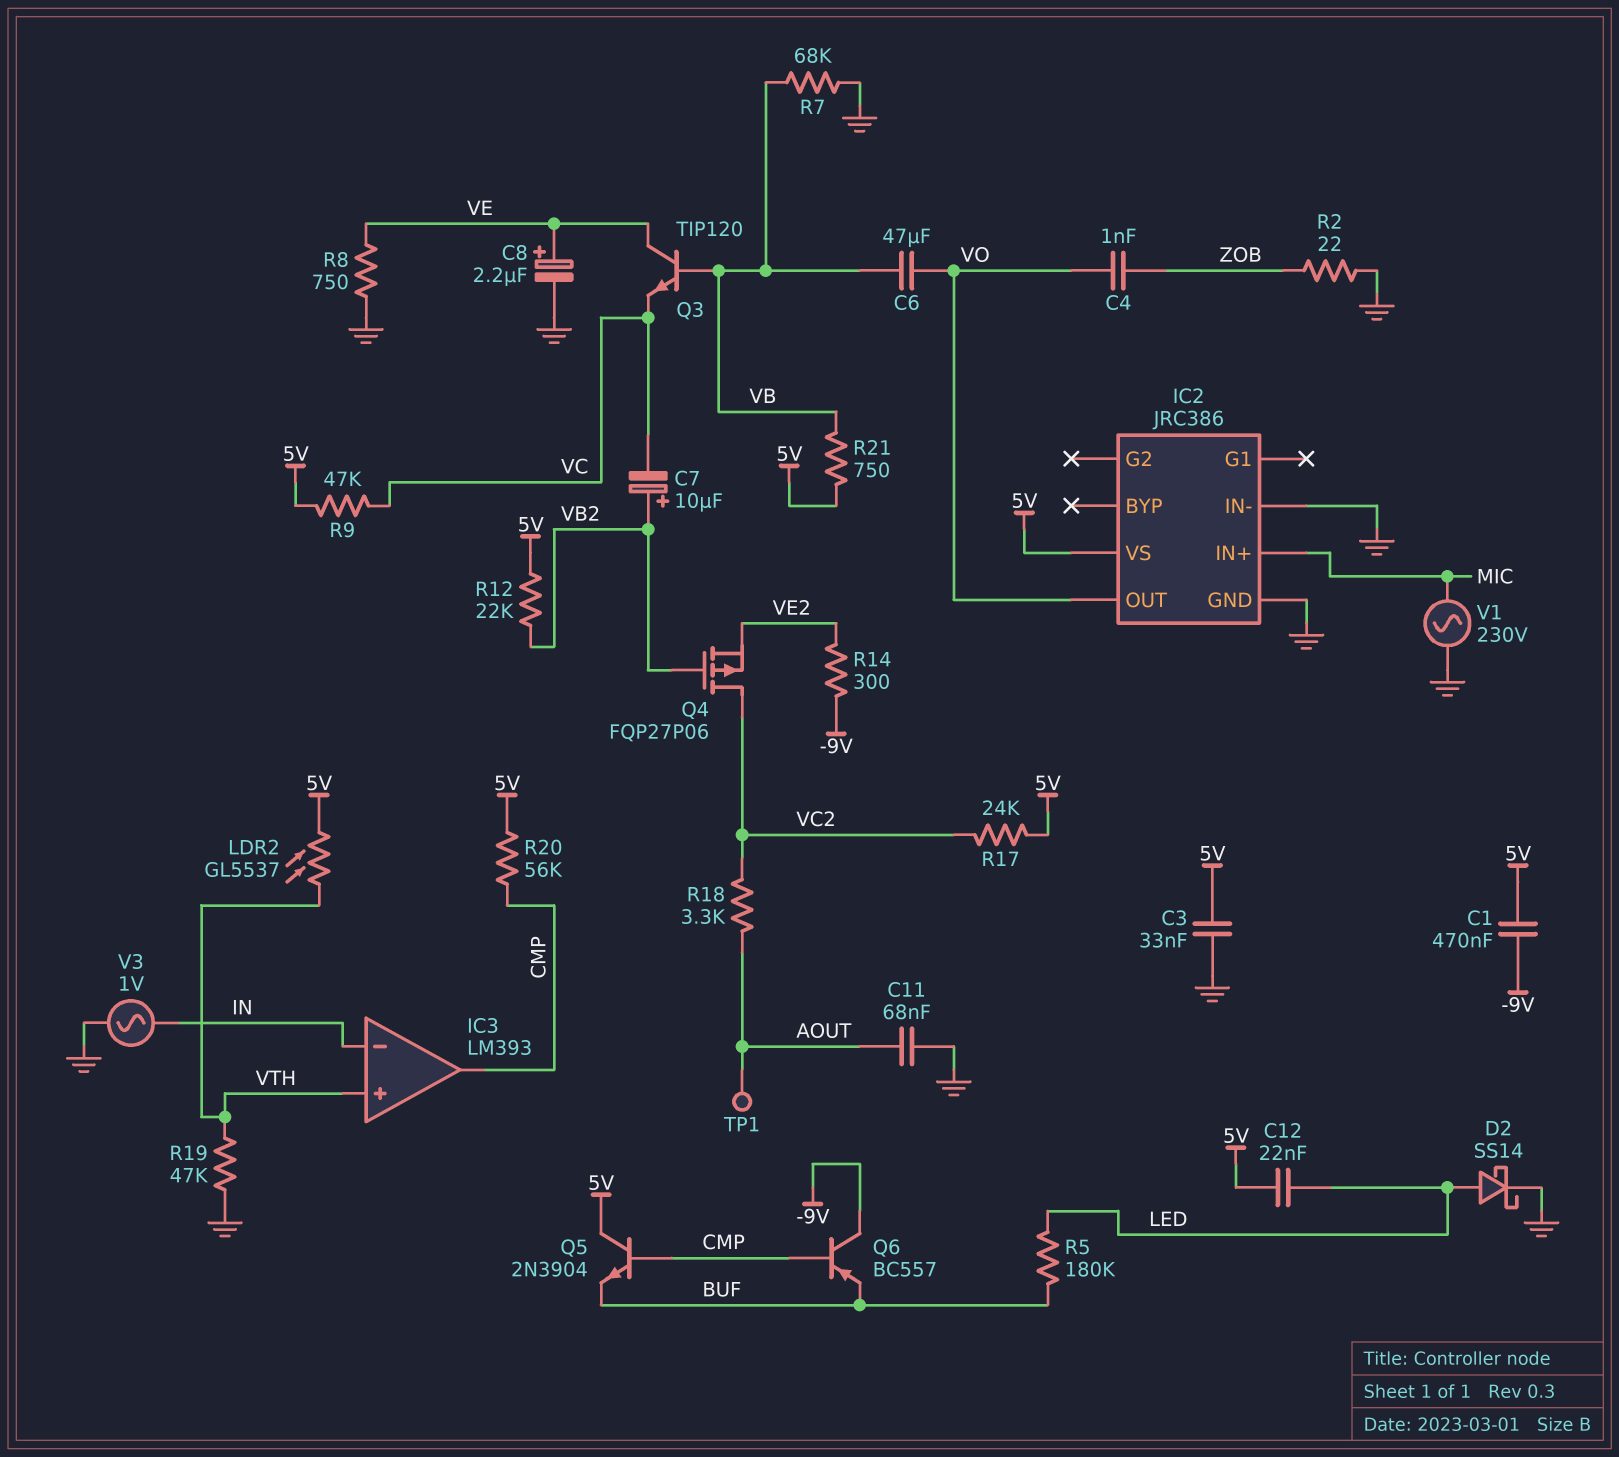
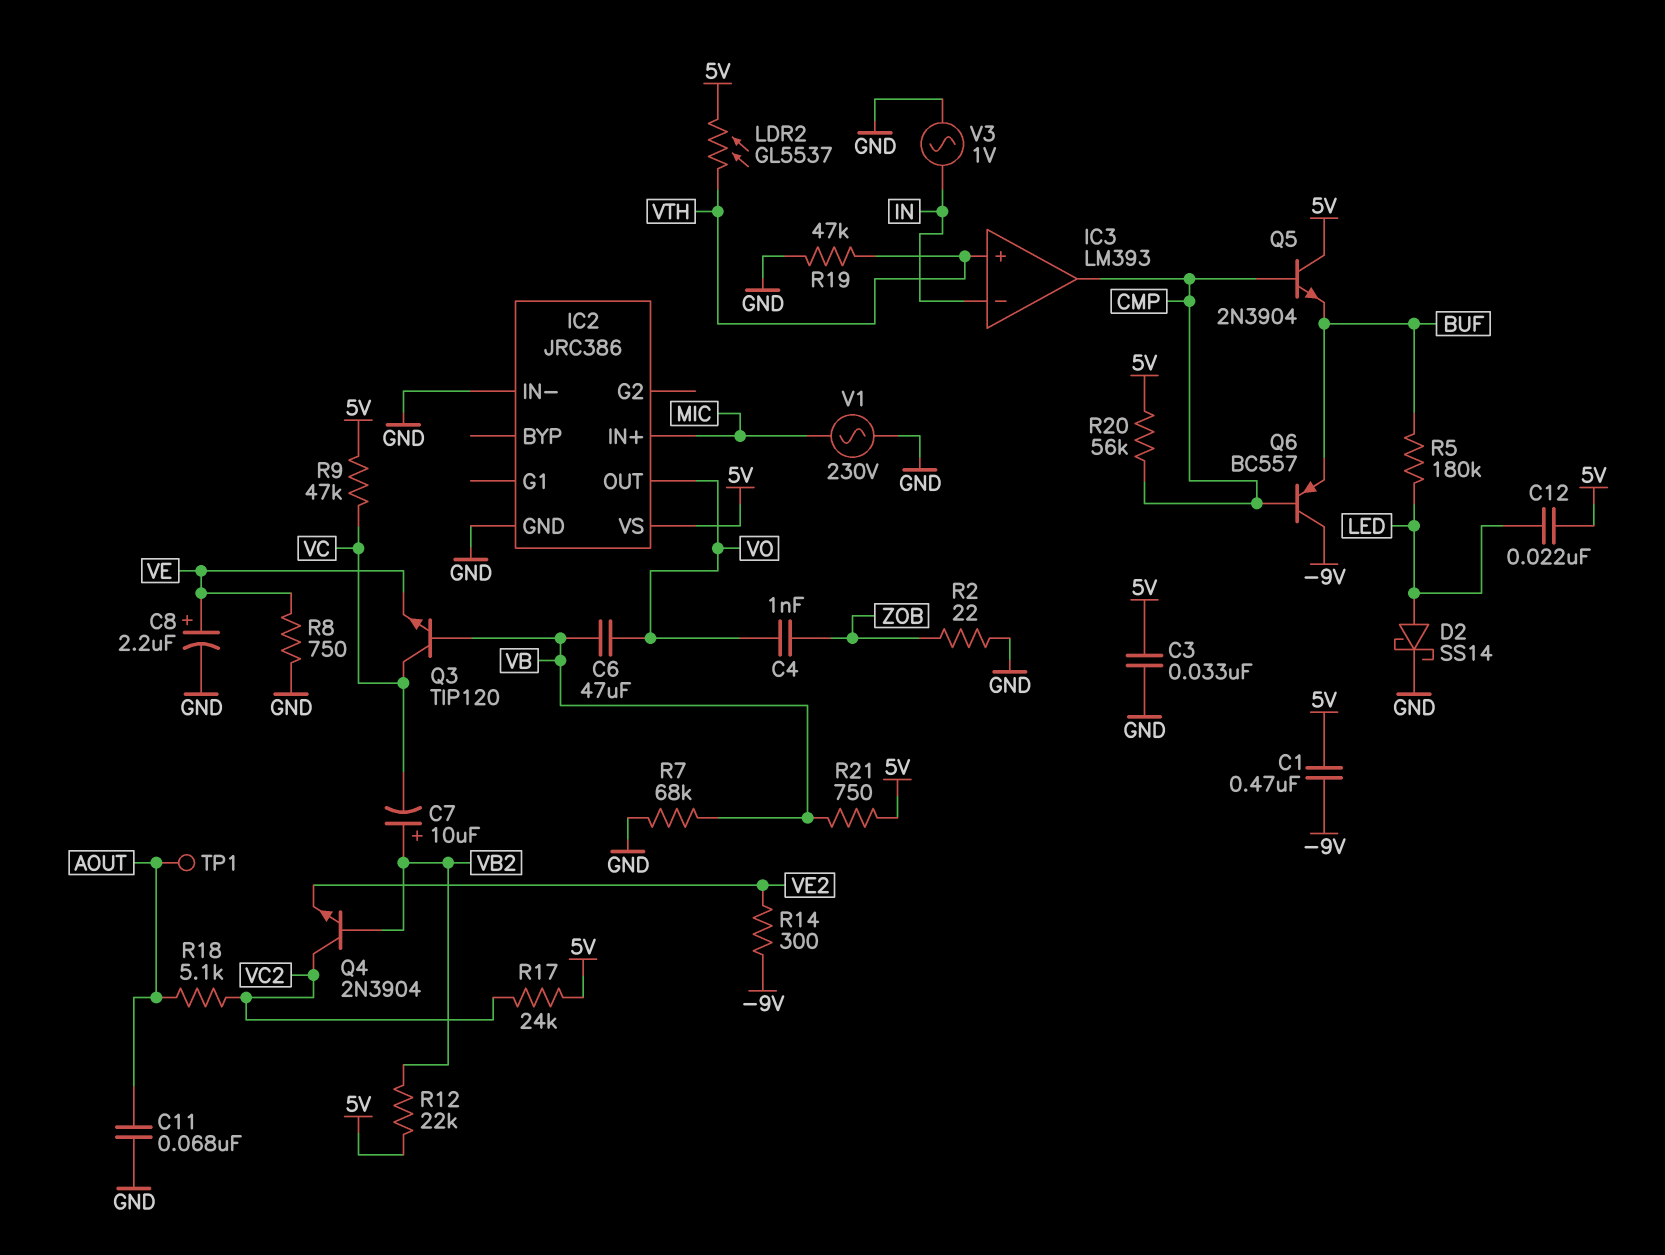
Q3: NPN TIP120 (B VB, C VE, E VC) -> NPN TIP120 (B VB, C VC, E VE)
Q4: PMOS FQP27P06 (G VB2, D VC2, S VE2) -> NPN 2N3904 (B VB2, C VC2, E VE2)
R18: 3.3k (AOUT, VC2) -> 5.1k (AOUT, VC2)

